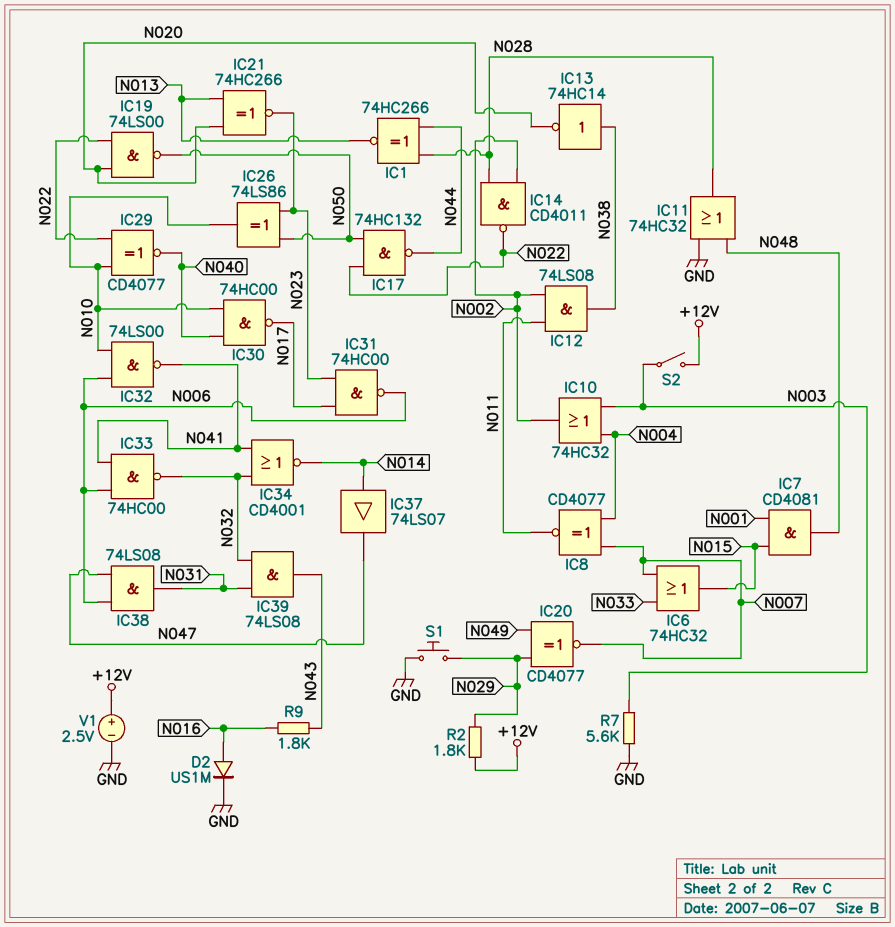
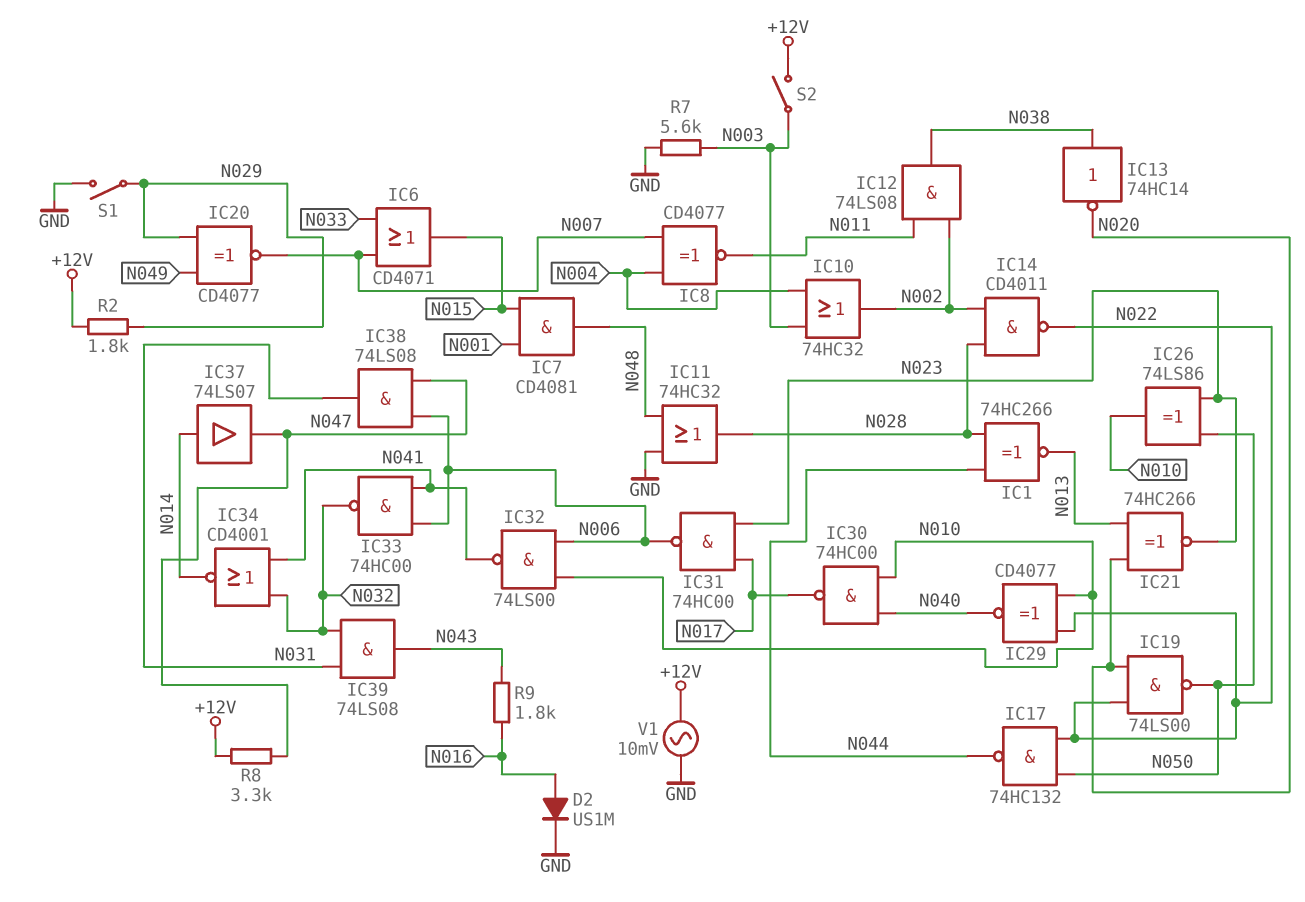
IC6: OR 74HC32 (in N007, in N033, out N015) -> OR CD4071 (in N007, in N033, out N015)
R8: none -> 3.3k (+12V, N047)
S1: button (GND, N029) -> switch (GND, N029)
V1: 2.5V (plus +12V, minus GND) -> AC 10mV (+12V, GND)

